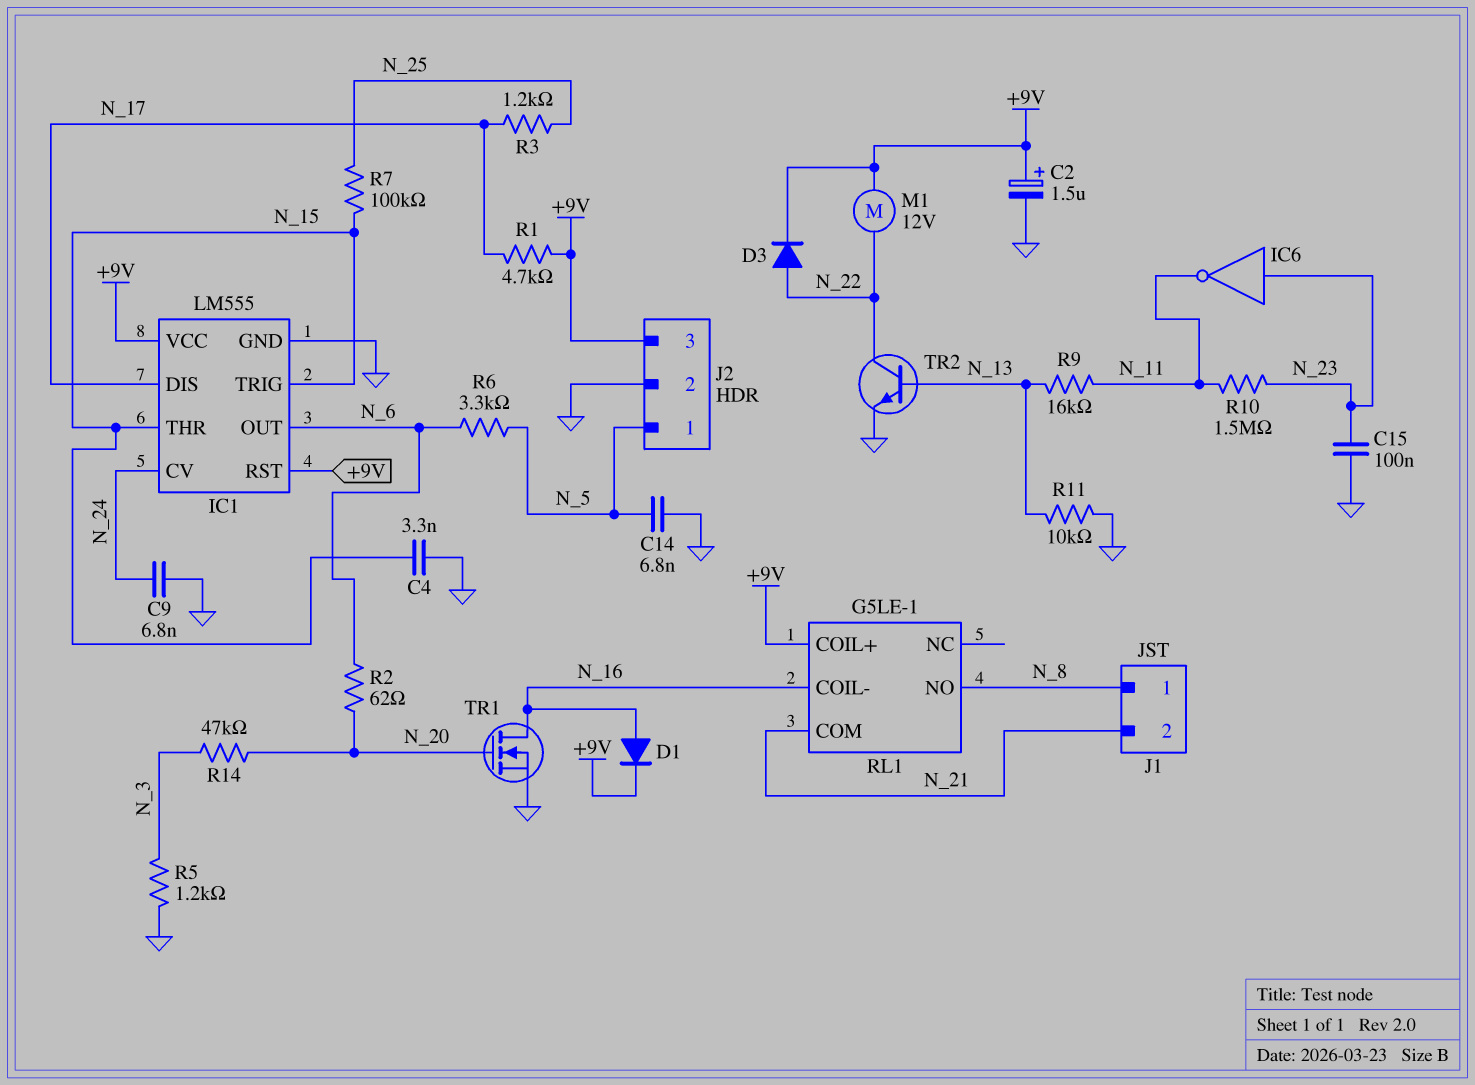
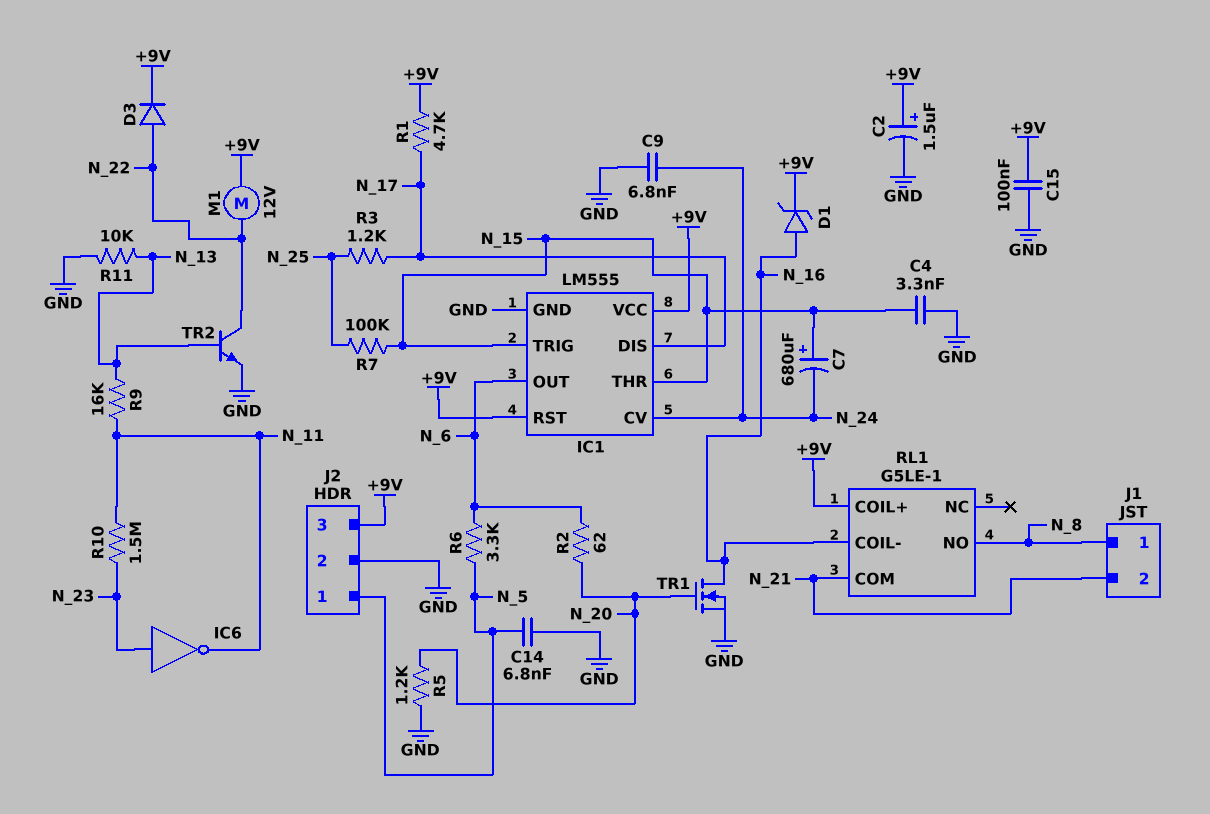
C7: none -> 680uF (plus N_15, minus N_24)
C15: 100nF (GND, N_23) -> 100nF (+9V, GND)
D1: diode (A N_16, K +9V) -> zener (A N_16, K +9V)
R5: 1.2k (GND, N_3) -> 1.2k (GND, N_20)
R14: 47k (N_3, N_20) -> none

